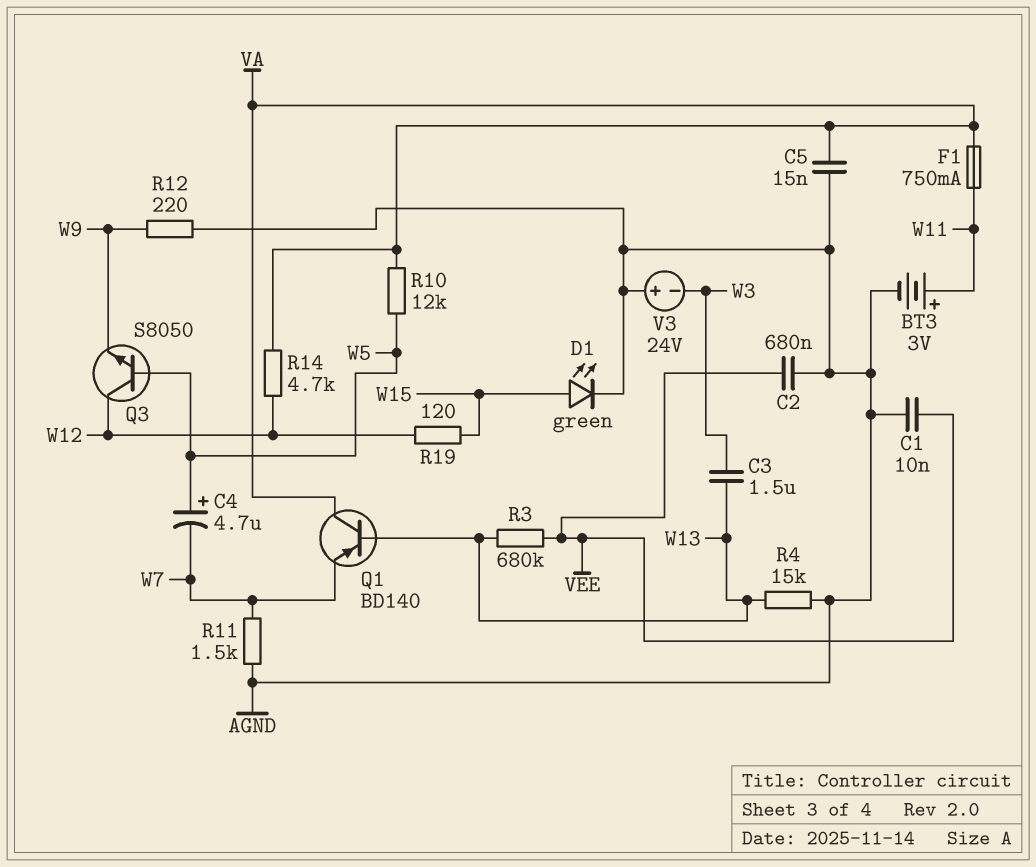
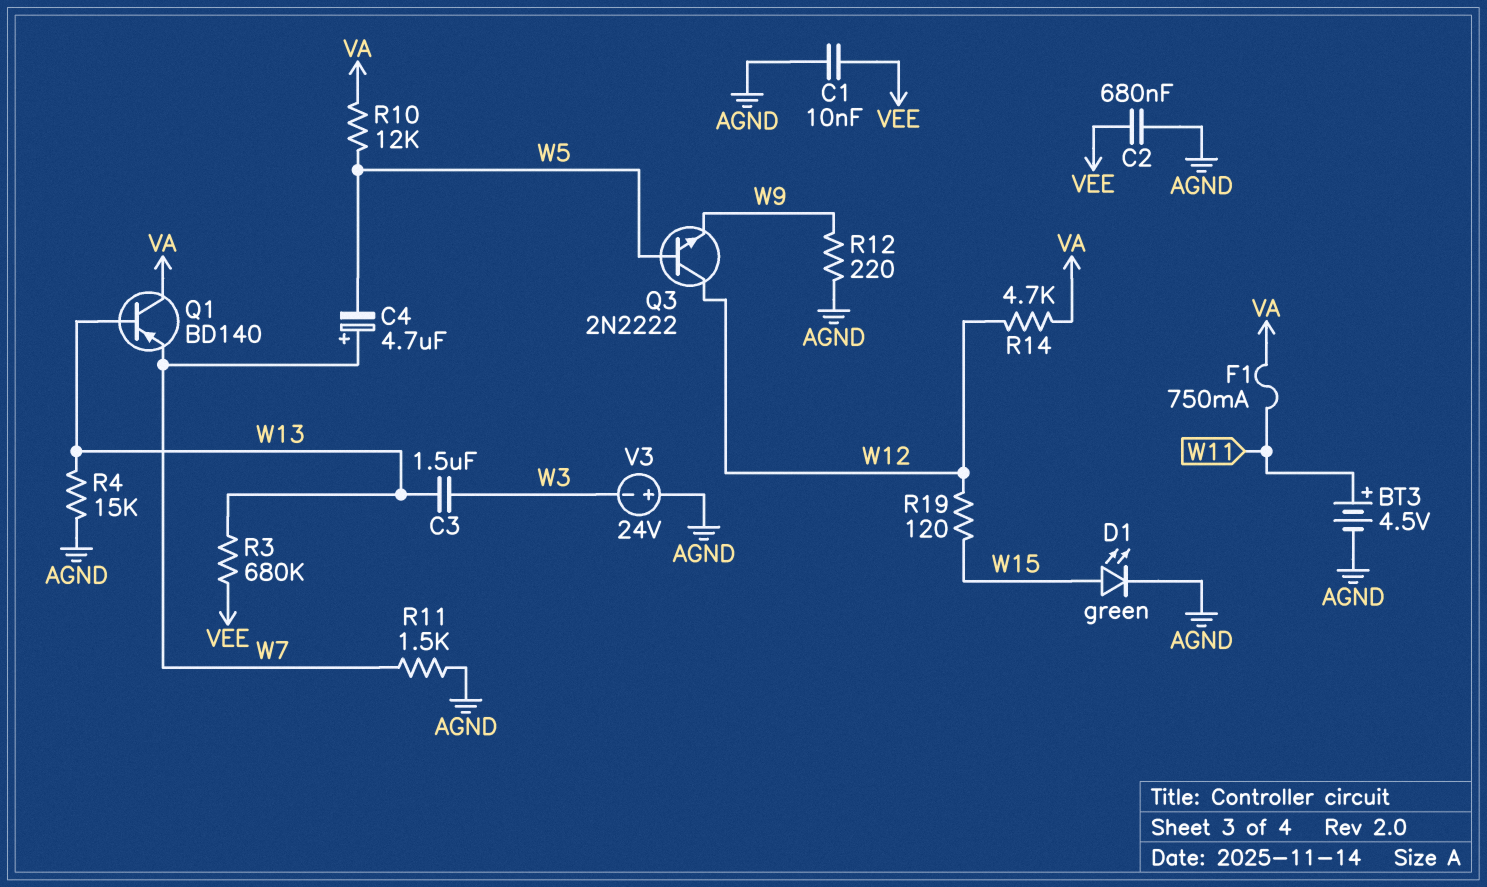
BT3: 3V (plus W11, minus AGND) -> 4.5V (plus W11, minus AGND)
C4: 4.7uF (plus W5, minus W7) -> 4.7uF (plus W7, minus W5)
C5: 15nF (AGND, VA) -> none
Q3: NPN S8050 (B W5, C W12, E W9) -> NPN 2N2222 (B W5, C W12, E W9)

